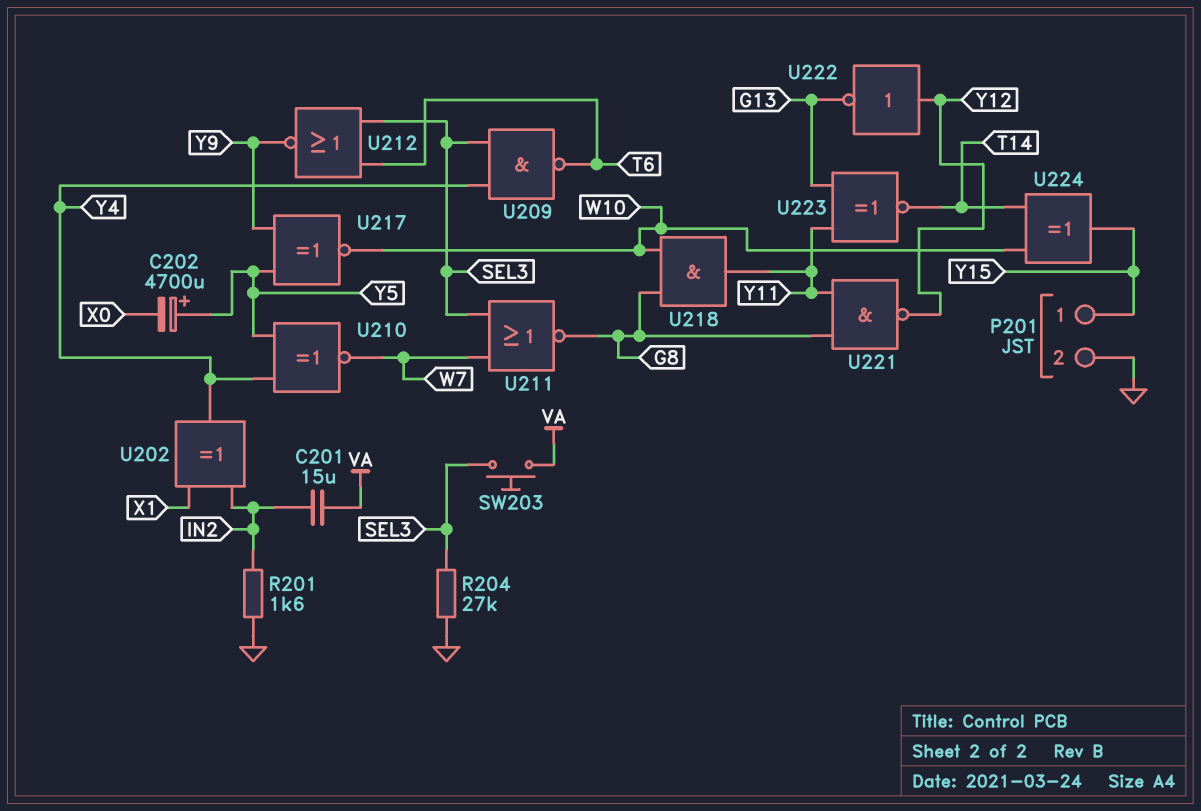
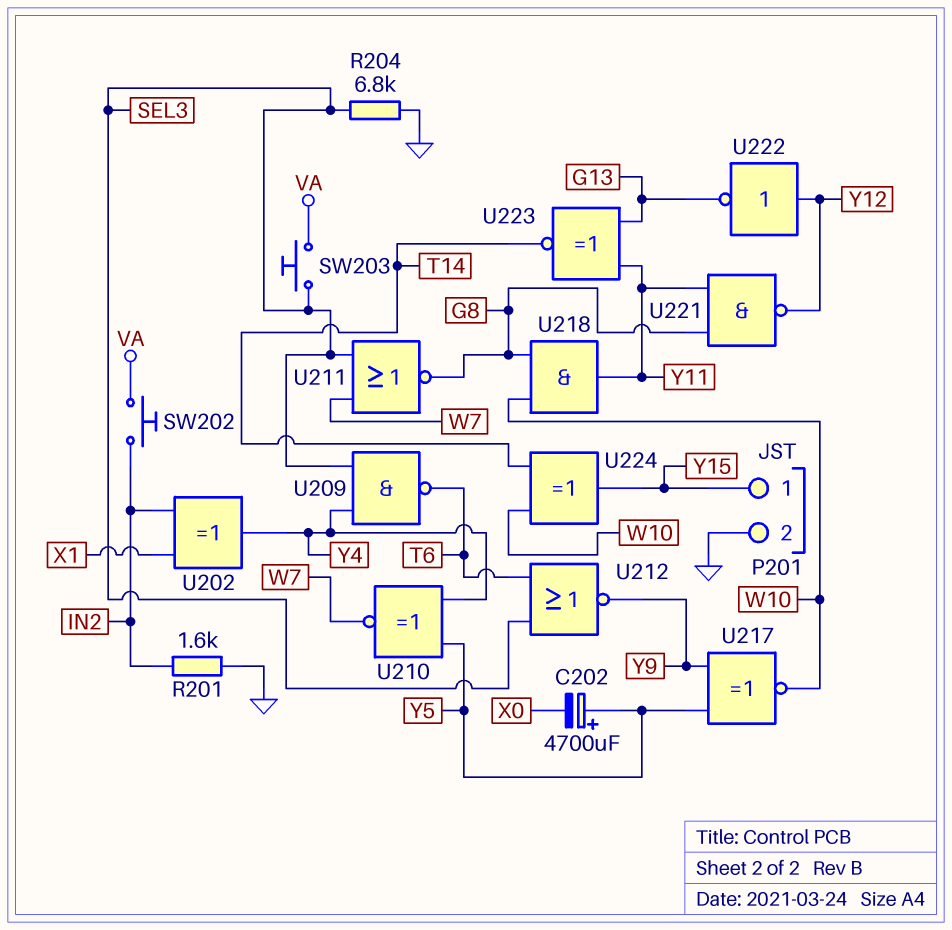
C201: 15uF (IN2, VA) -> none
R204: 27k (GND, SEL3) -> 6.8k (GND, SEL3)
SW202: none -> button (IN2, VA)

